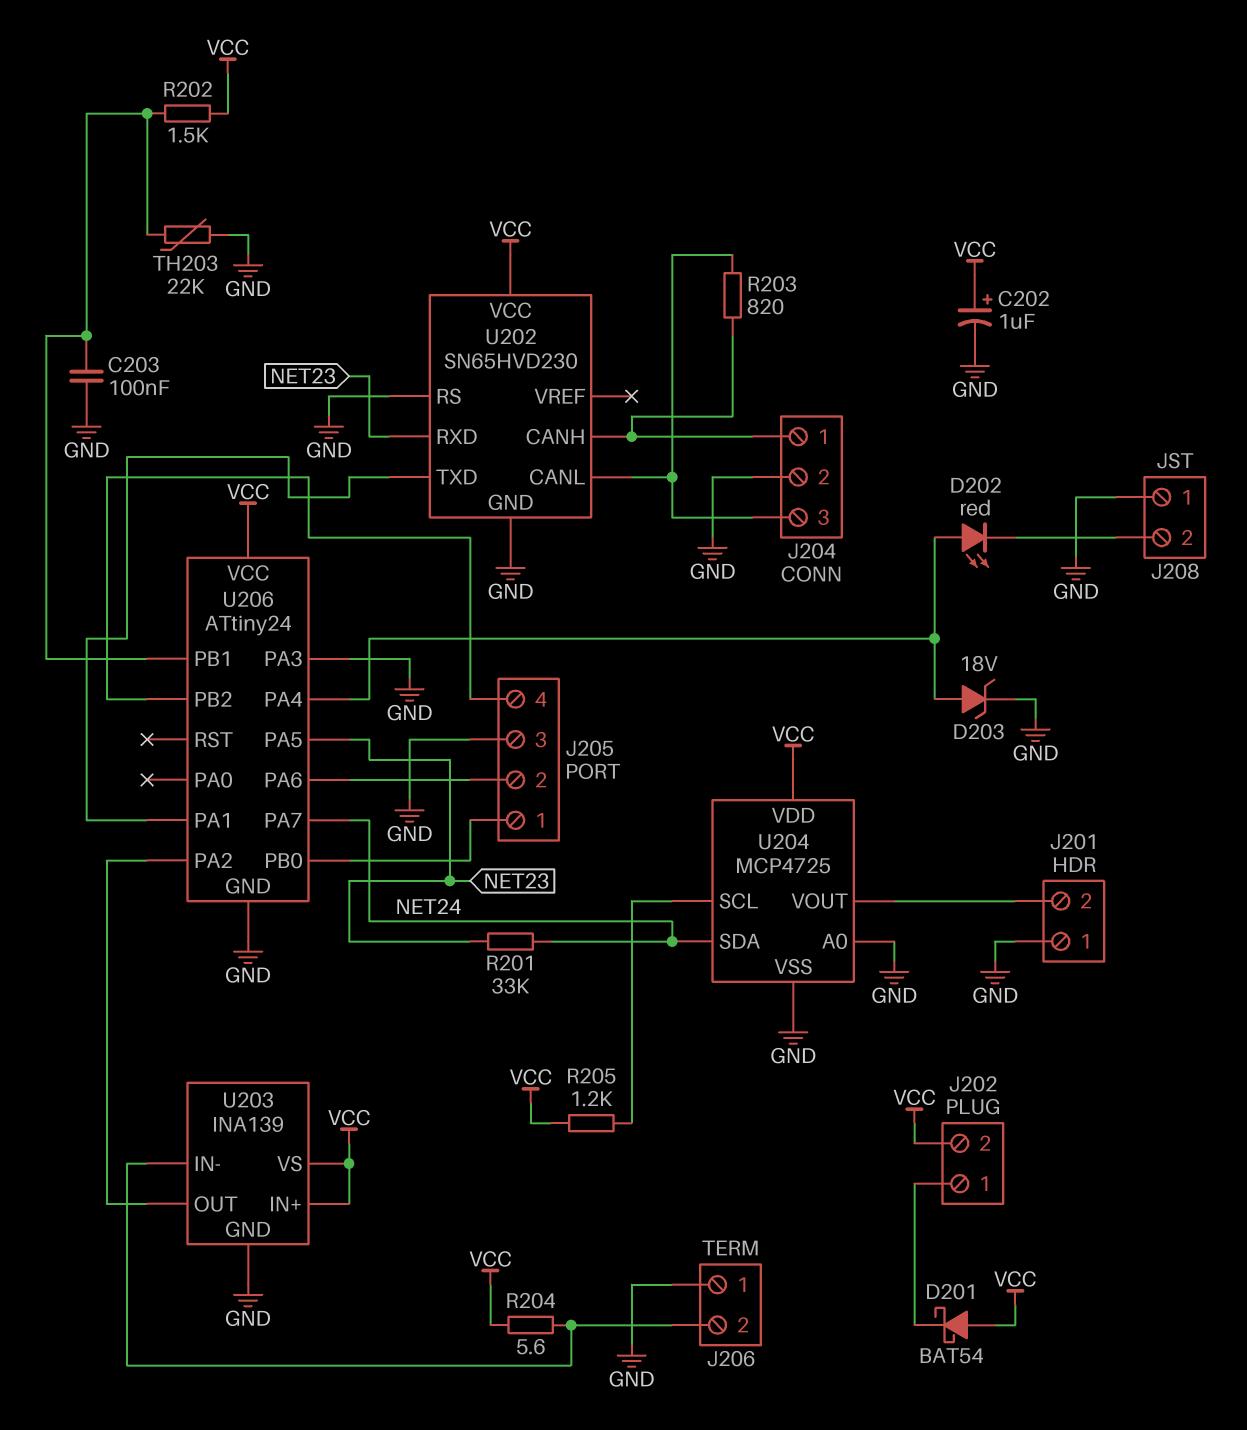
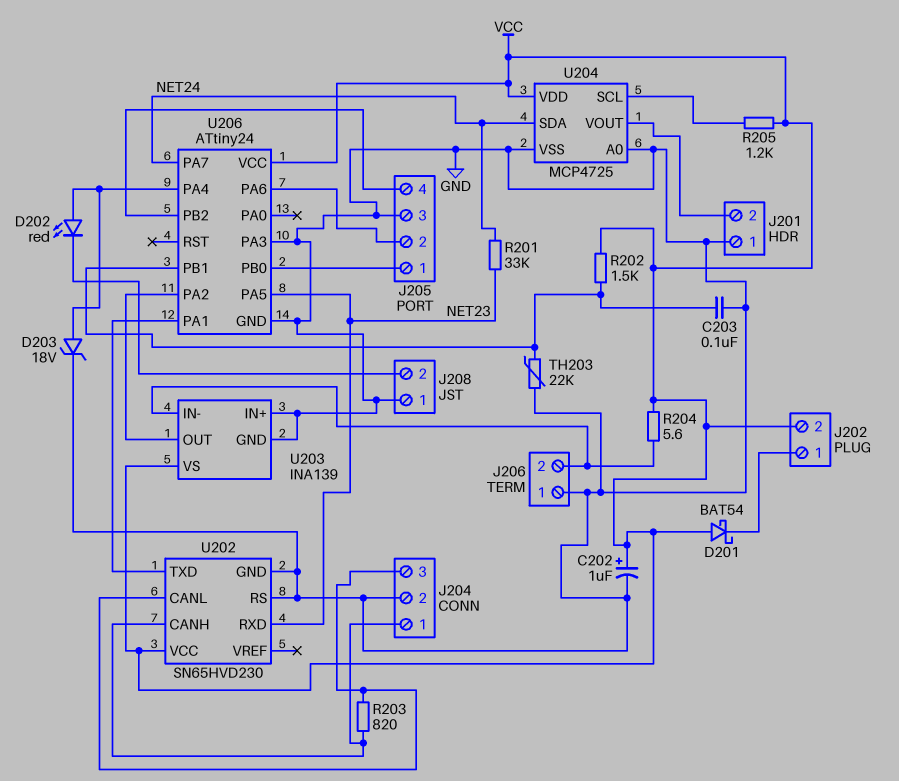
U203 pin IN+: VCC -> GND

